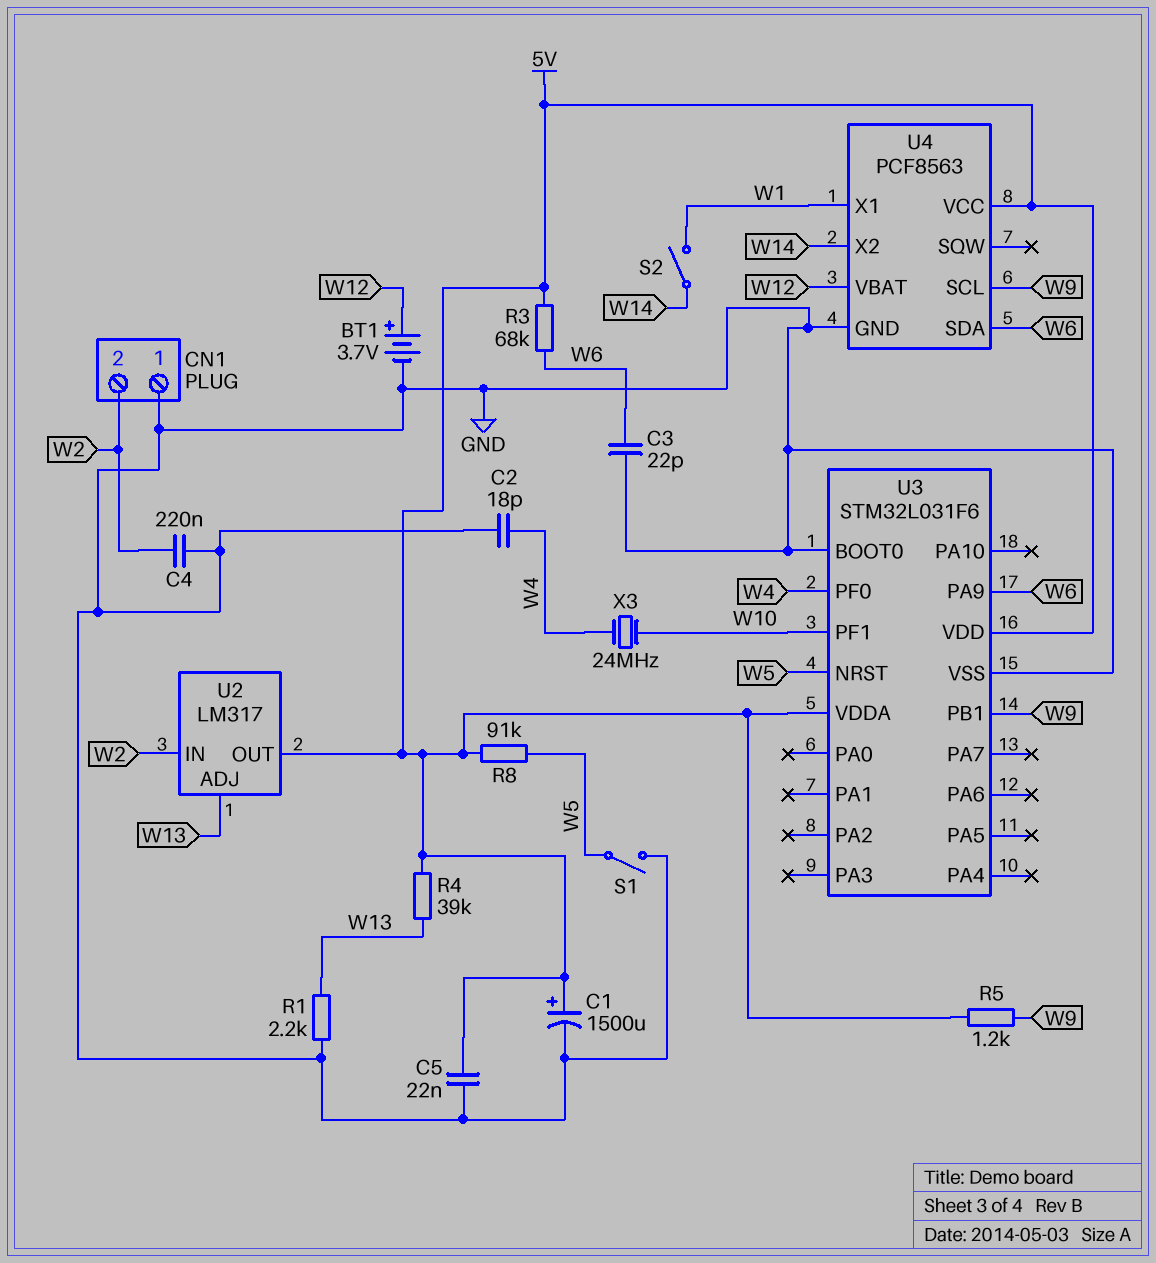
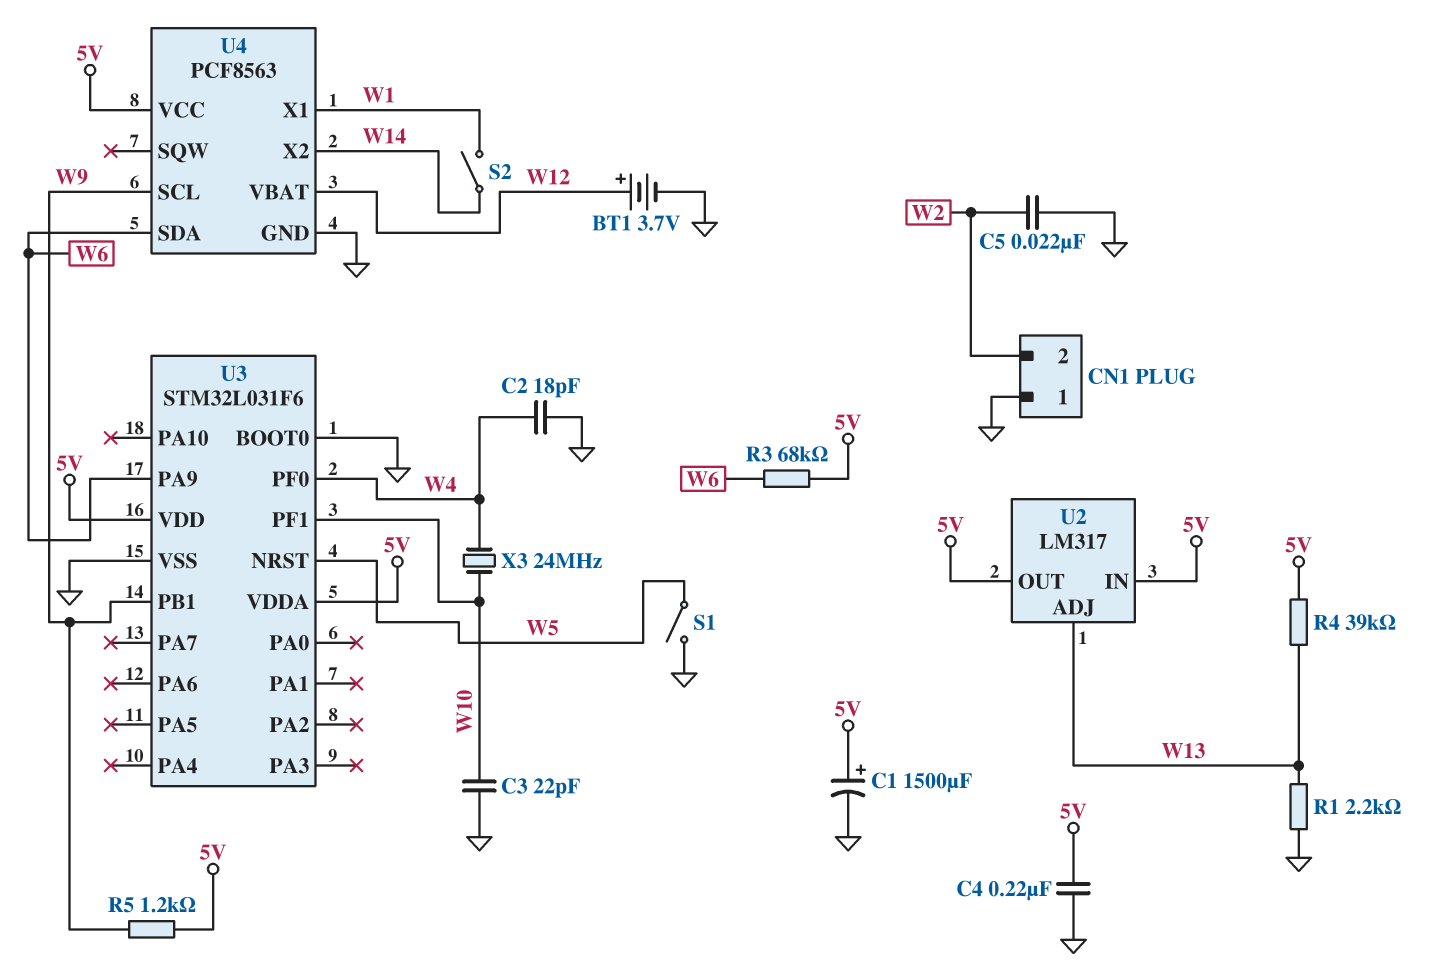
C3: 22pF (GND, W6) -> 22pF (GND, W10)
C4: 220nF (GND, W2) -> 220nF (5V, GND)
C5: 22nF (5V, GND) -> 22nF (GND, W2)
R8: 91k (5V, W5) -> none
U2 pin IN: W2 -> 5V

